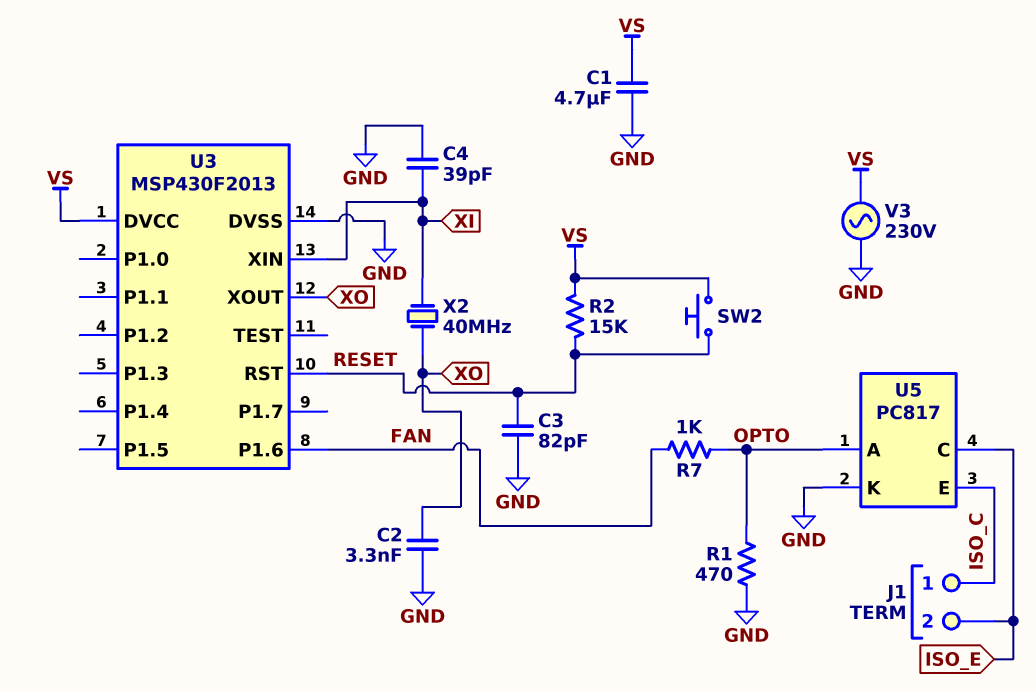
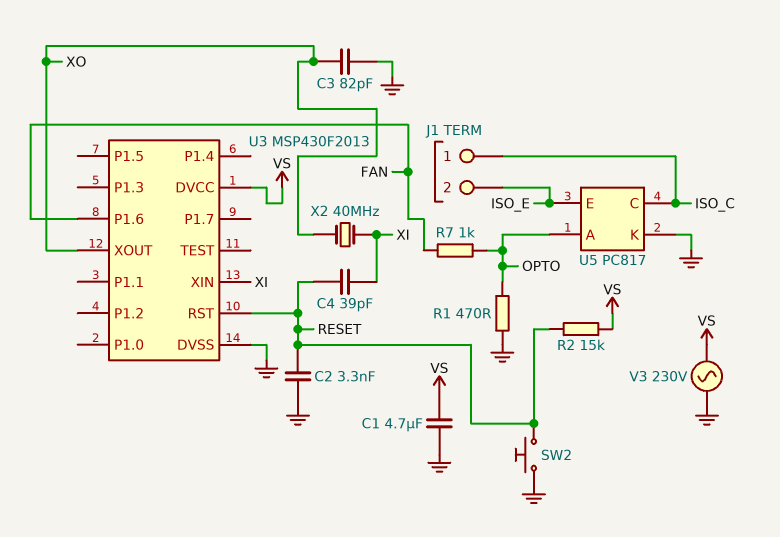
C2: 3.3nF (GND, XO) -> 3.3nF (GND, RESET)
C3: 82pF (GND, RESET) -> 82pF (GND, XO)
C4: 39pF (GND, XI) -> 39pF (RESET, XI)
SW2: button (RESET, VS) -> button (GND, RESET)
U5 pin C: ISO_E -> ISO_C
U5 pin E: ISO_C -> ISO_E

